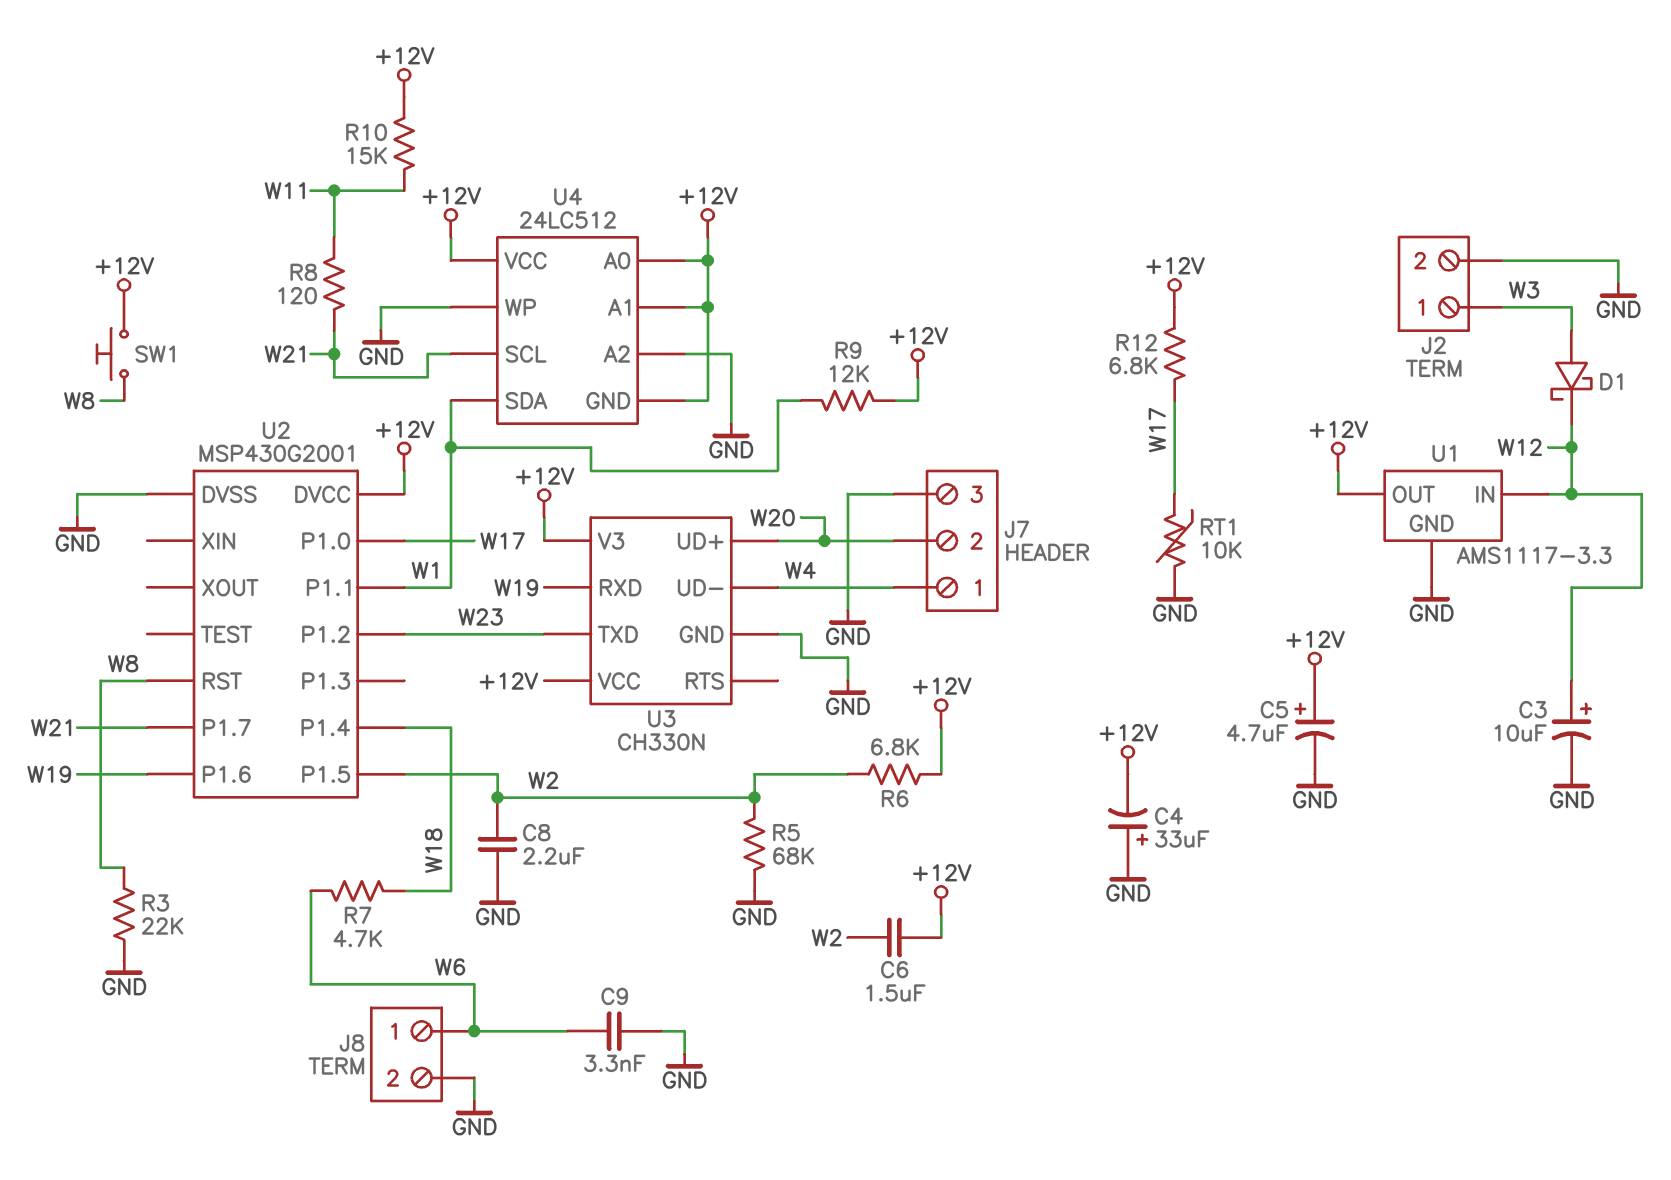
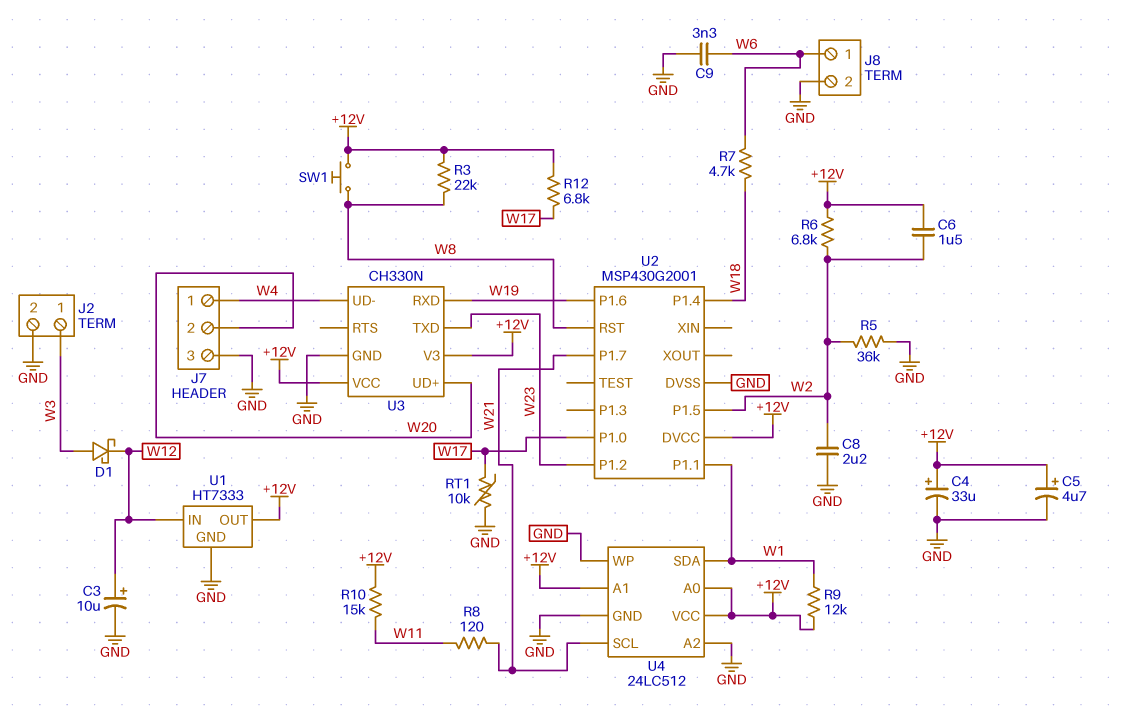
C4: 33uF (plus GND, minus +12V) -> 33uF (plus +12V, minus GND)
R3: 22k (GND, W8) -> 22k (+12V, W8)
R5: 68k (GND, W2) -> 36k (GND, W2)
U1: AMS1117-3.3 -> HT7333
U4 pin GND: +12V -> GND

